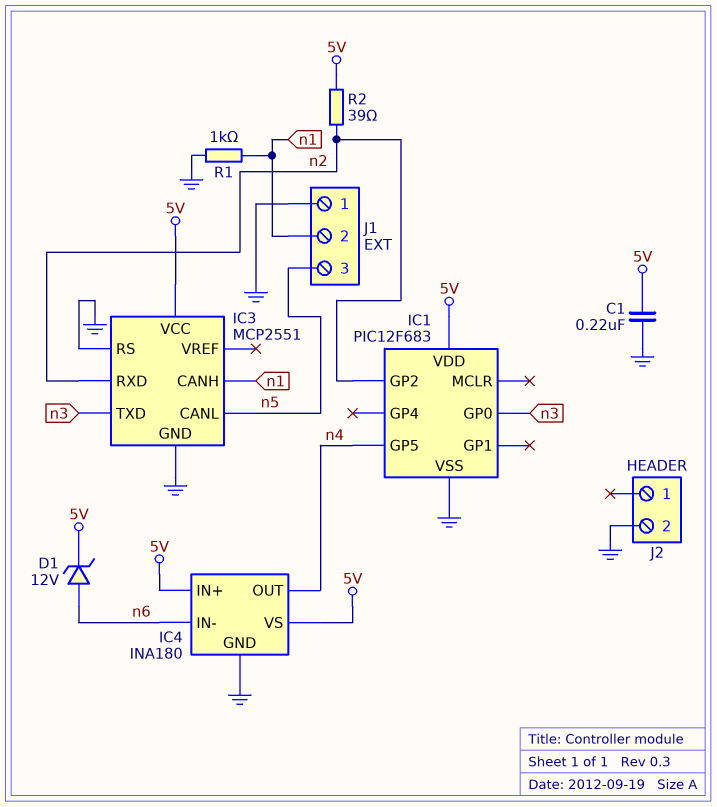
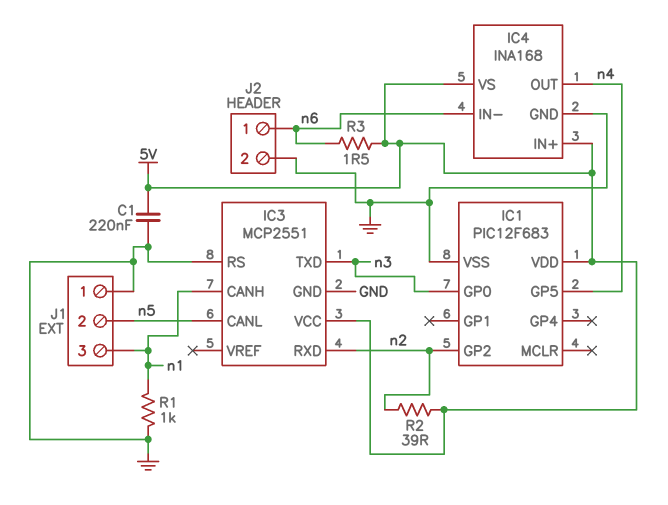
D1: zener 12V (A n6, K 5V) -> none
IC4: INA180 -> INA168
J1 pin 2: n1 -> n5
J1 pin 3: n5 -> n1
J2 pin 1: none -> n6
R3: none -> 1.5 (5V, n6)

